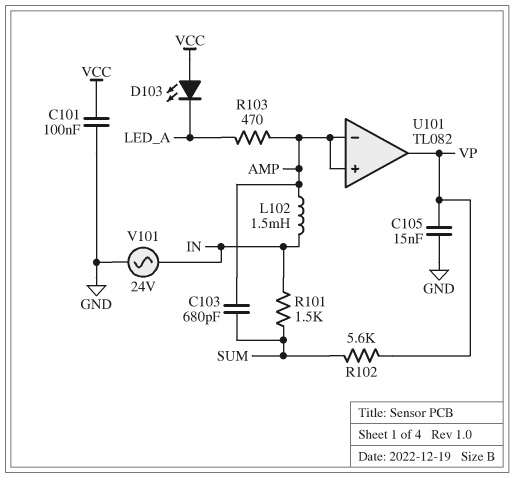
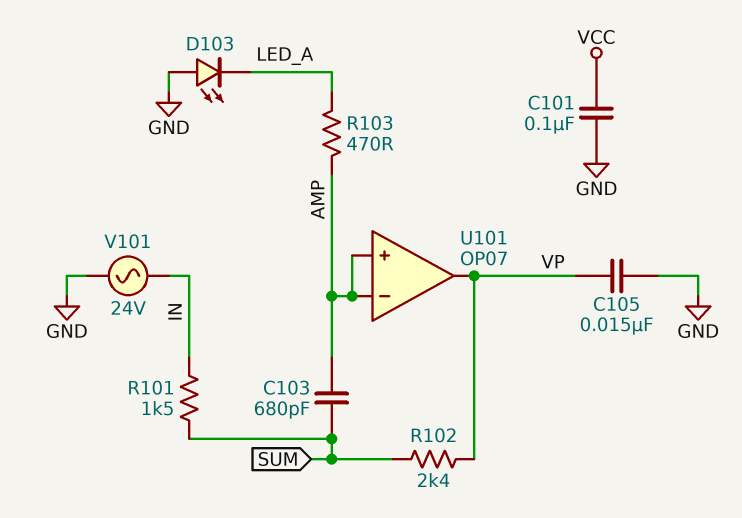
D103: LED (A VCC, K LED_A) -> LED (A GND, K LED_A)
L102: 1.5mH (AMP, IN) -> none
R102: 5.6k (SUM, VP) -> 2.4k (SUM, VP)
U101: TL082 -> OP07

